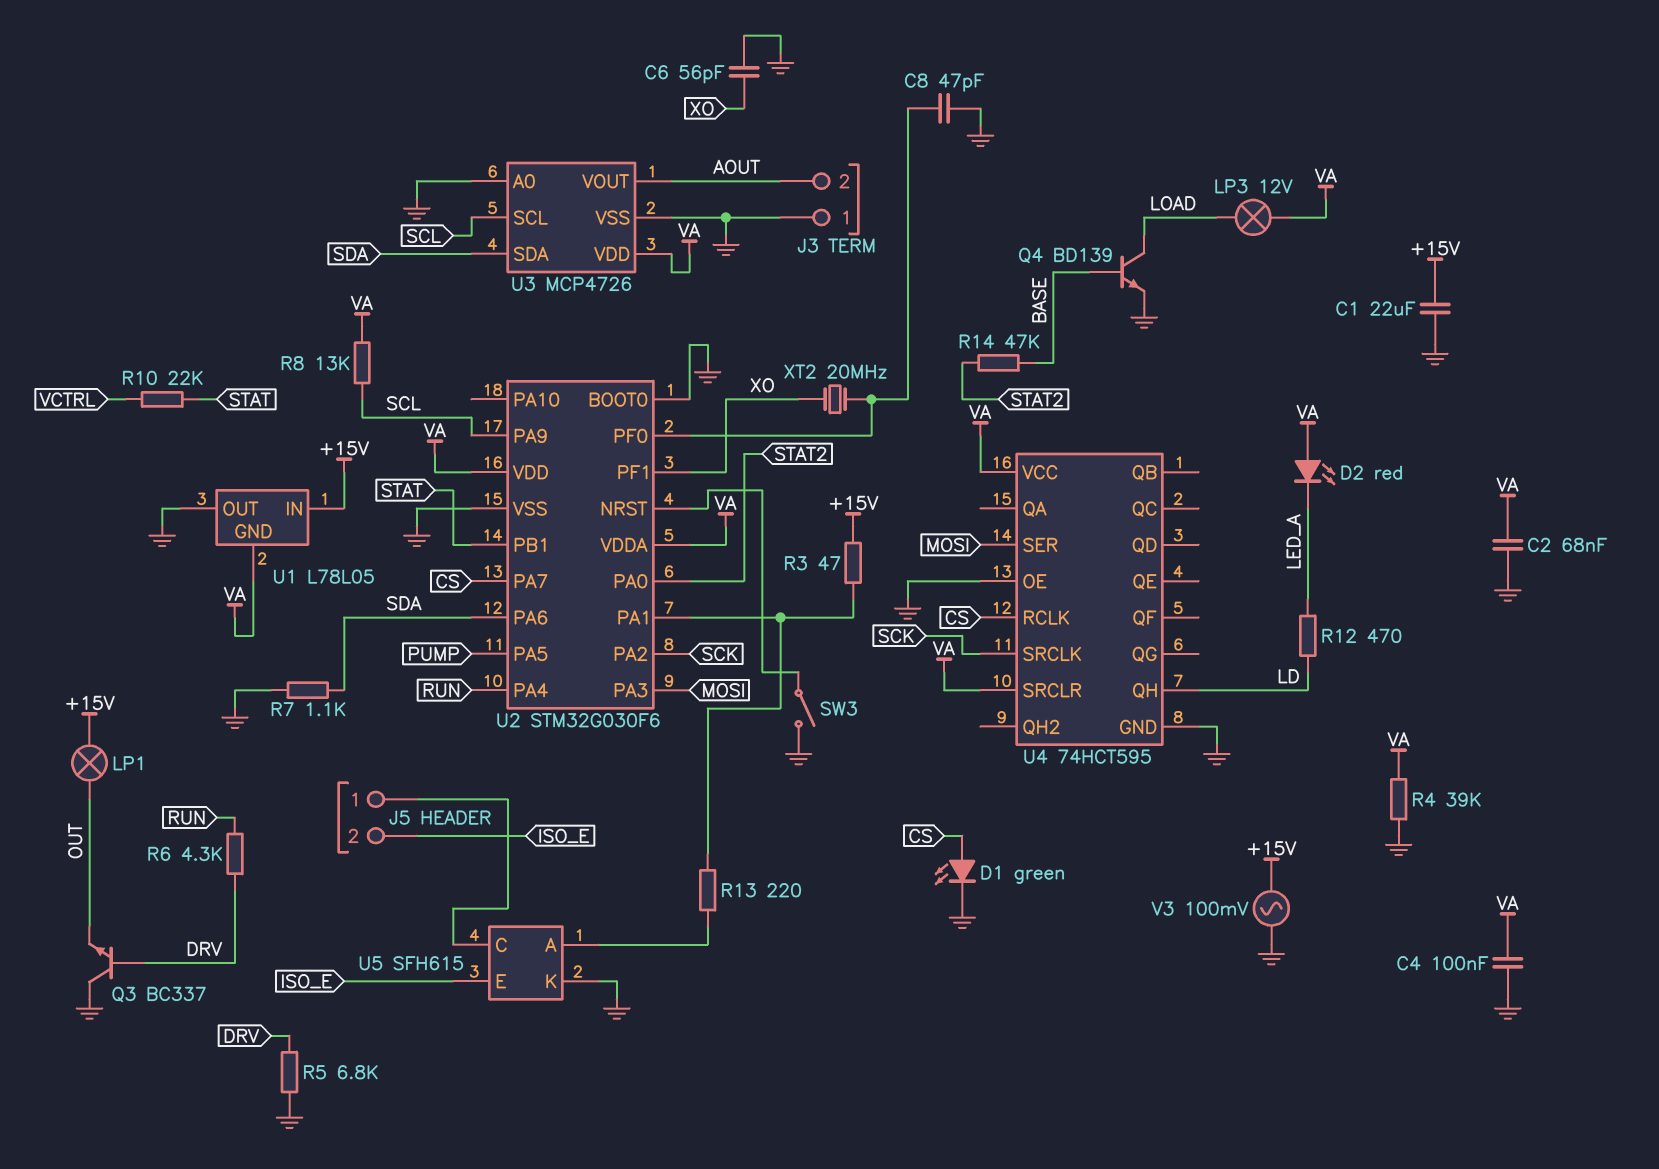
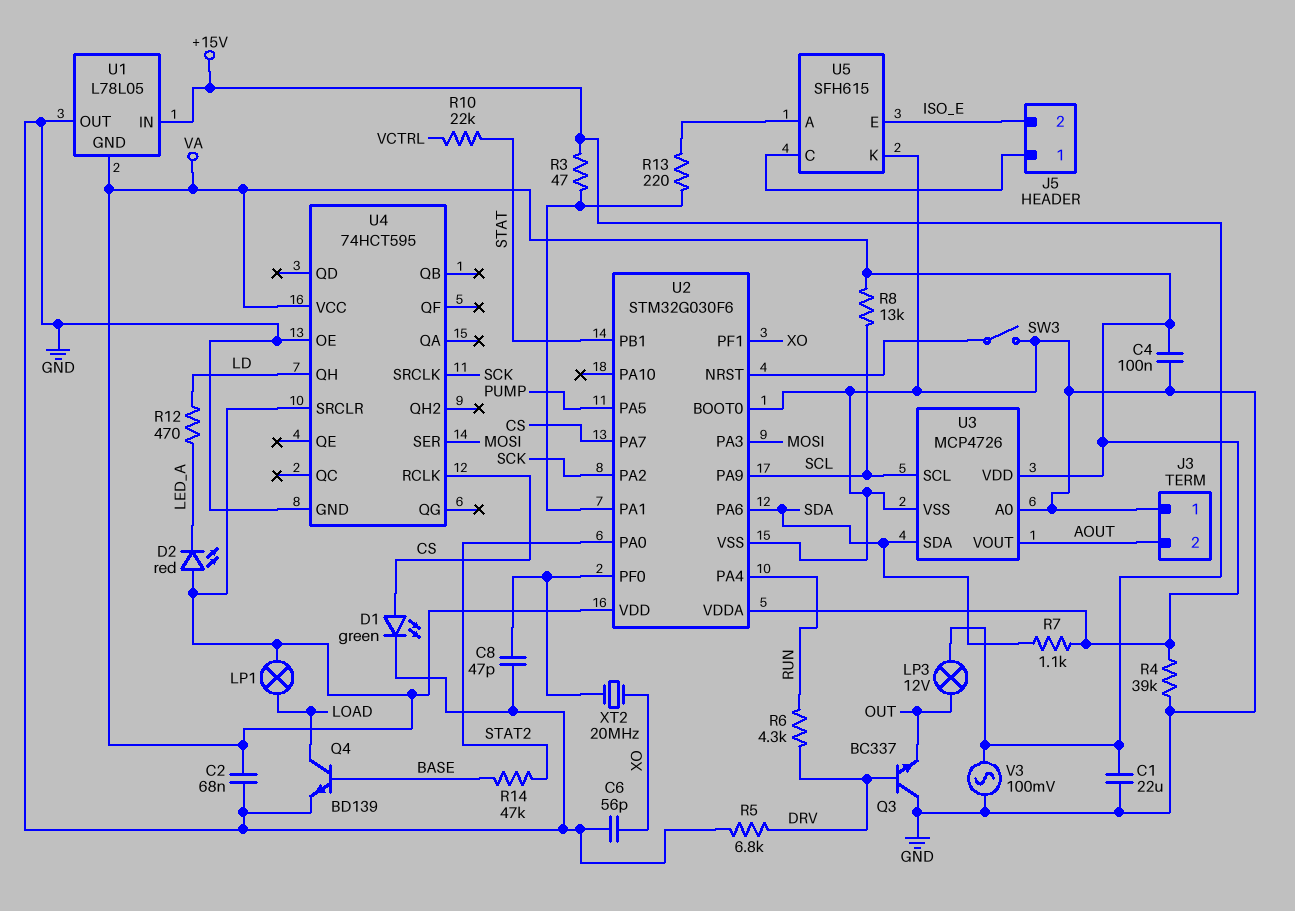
LP1: lamp (+15V, OUT) -> lamp (LOAD, VA)
LP3: lamp 12V (LOAD, VA) -> lamp 12V (+15V, OUT)
R7: 1.1k (GND, SDA) -> 1.1k (SDA, VA)

